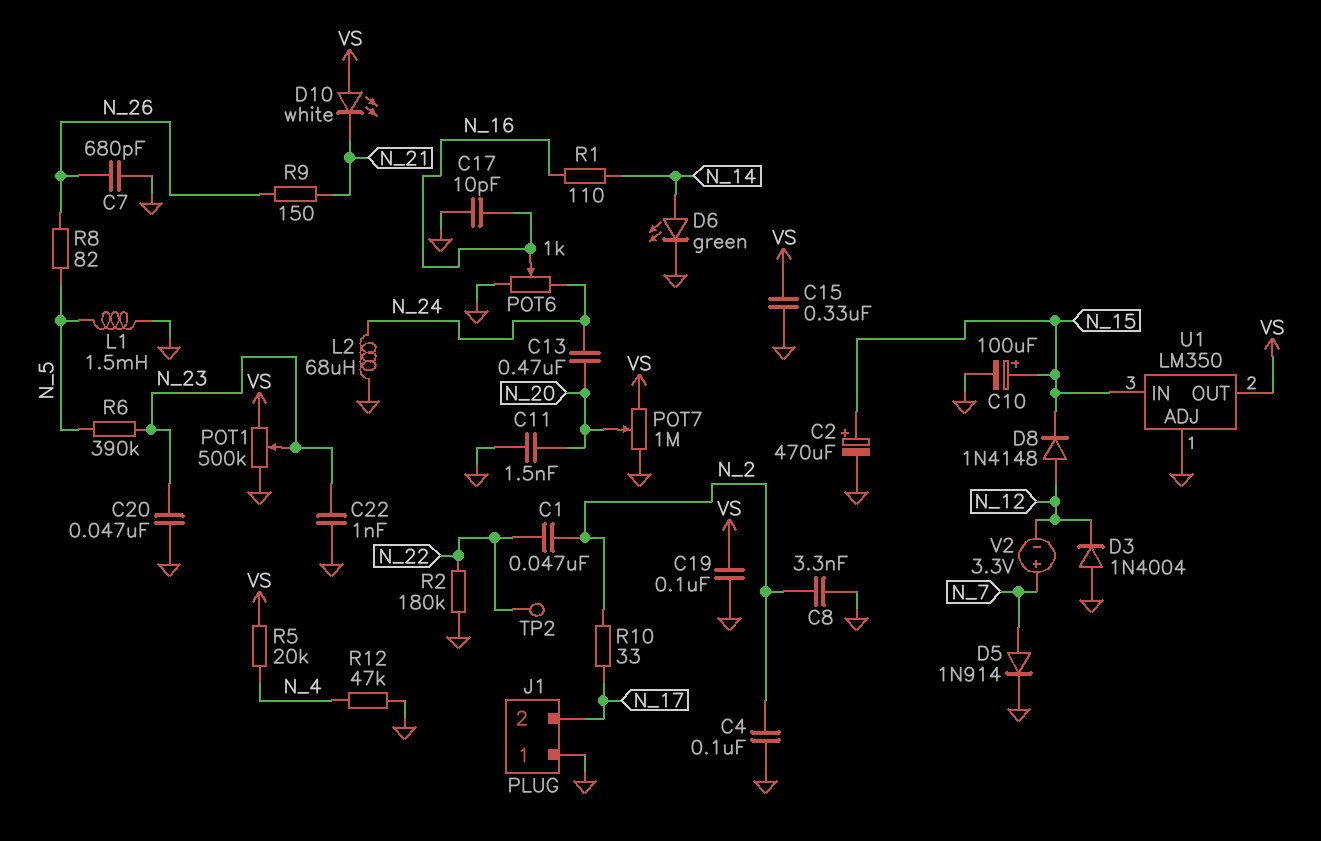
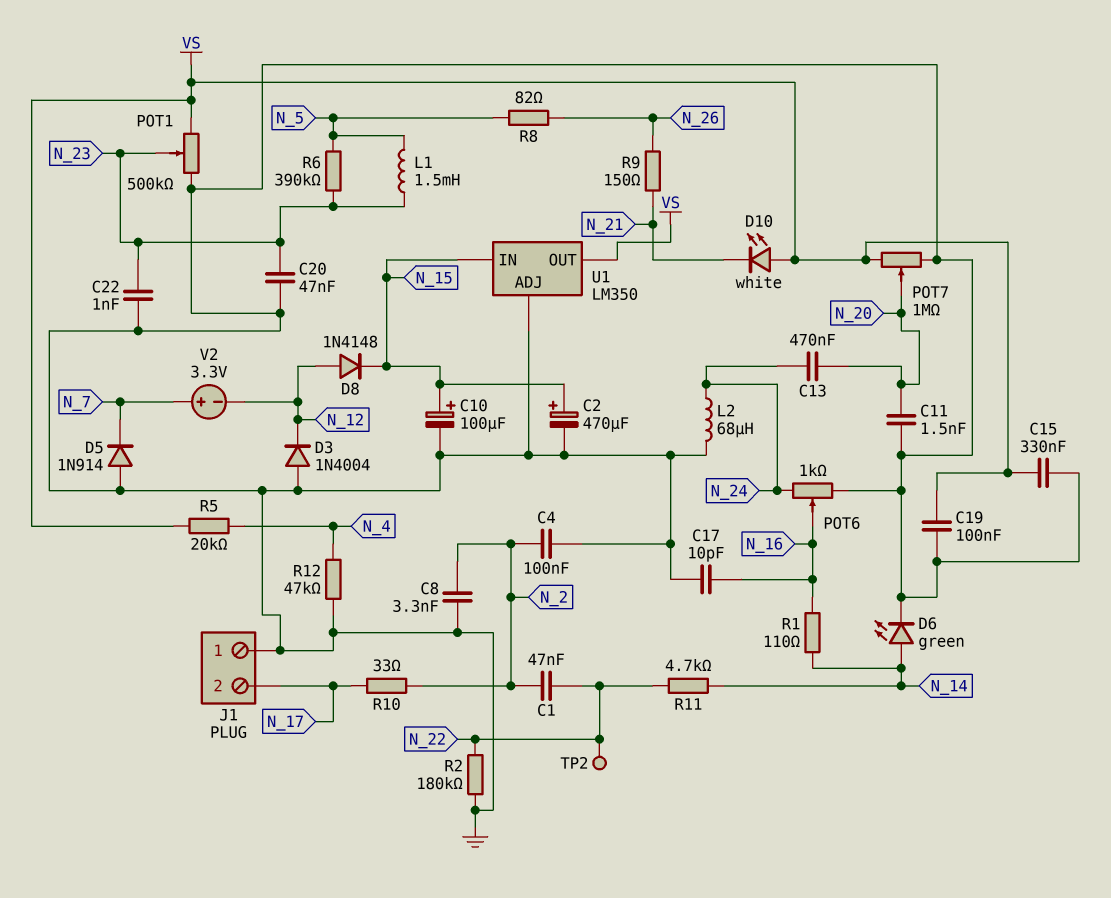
C7: 680pF (GND, N_26) -> none
D5: diode 1N914 (A N_7, K GND) -> diode 1N914 (A GND, K N_7)
L1: 1.5mH (GND, N_5) -> 1.5mH (N_5, N_23)
R11: none -> 4.7k (N_14, N_22)

